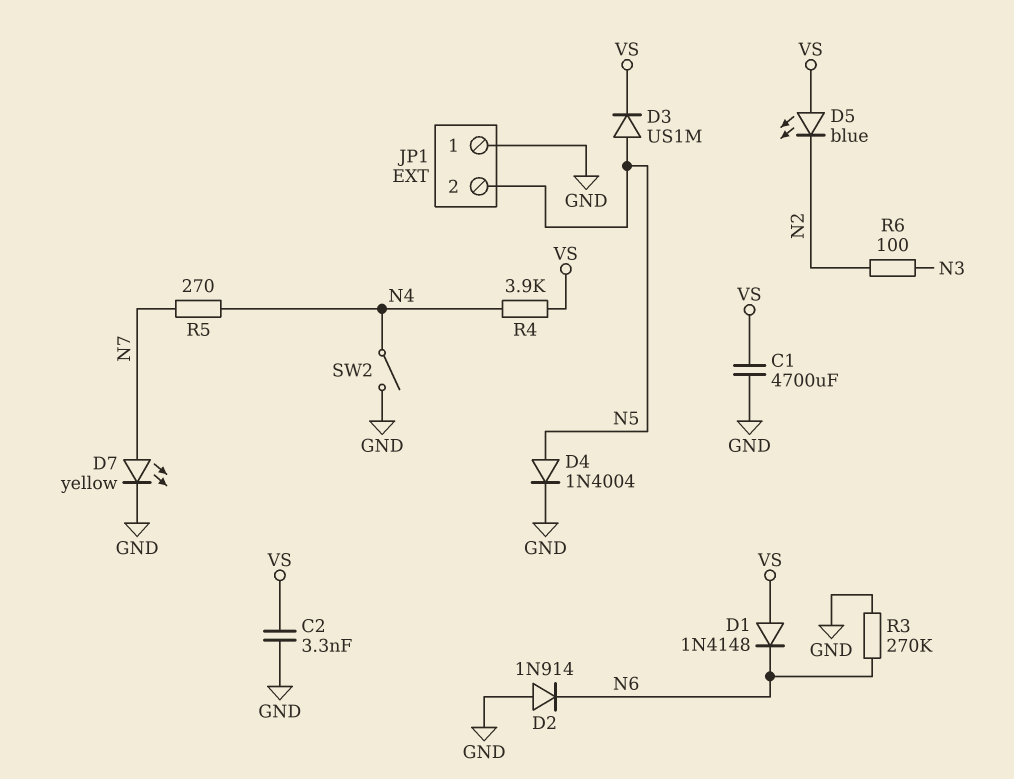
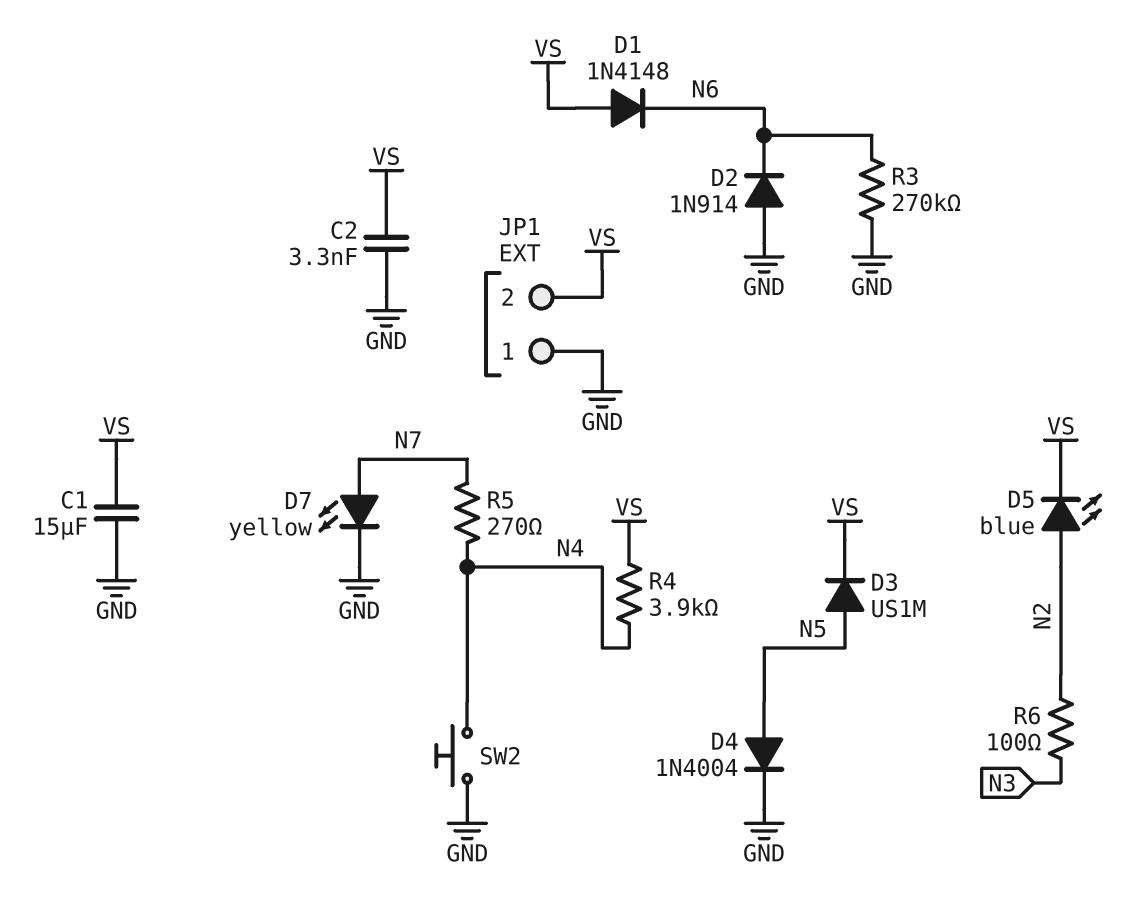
C1: 4700uF (GND, VS) -> 15uF (GND, VS)
D5: LED blue (A VS, K N2) -> LED blue (A N2, K VS)
JP1 pin 2: N5 -> VS
SW2: switch (GND, N4) -> button (GND, N4)

